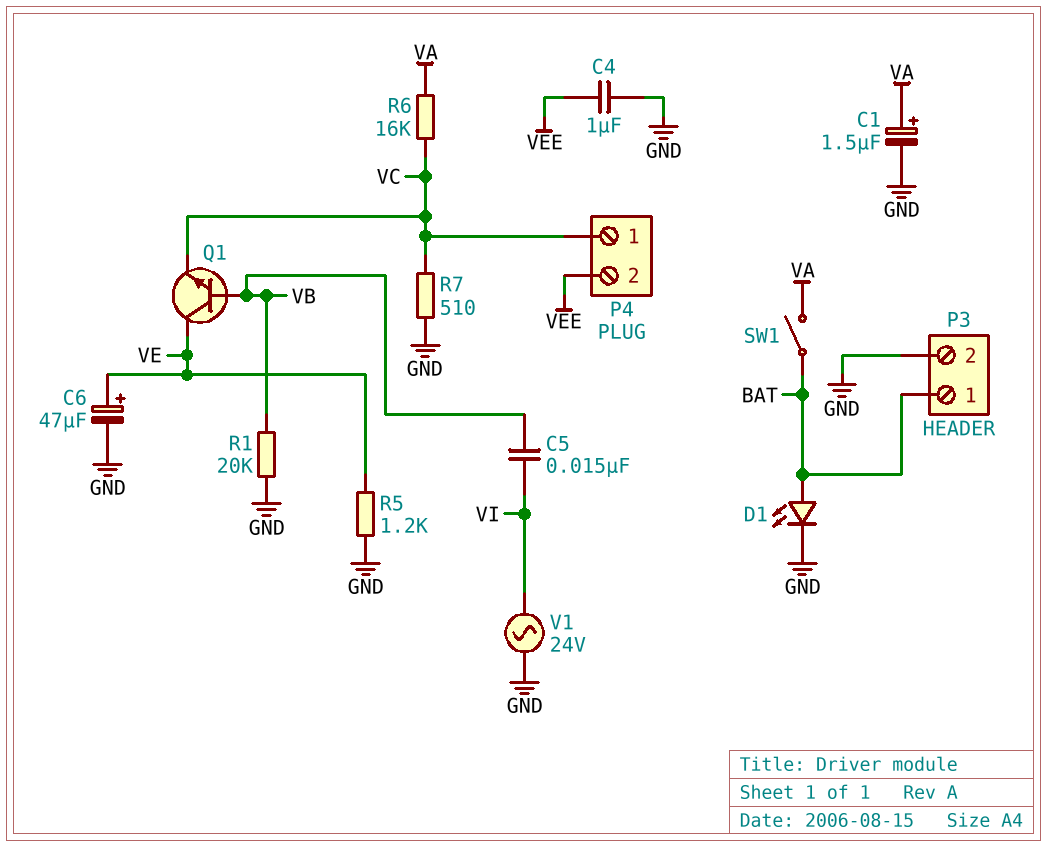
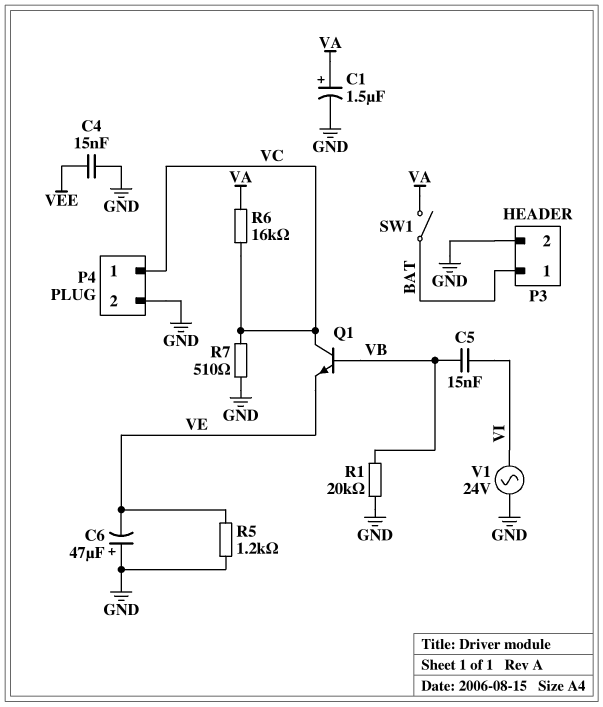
C4: 1uF (GND, VEE) -> 15nF (GND, VEE)
C6: 47uF (plus VE, minus GND) -> 47uF (plus GND, minus VE)
D1: LED (A BAT, K GND) -> none
P4 pin 2: VEE -> GND
Q1: NPN (B VB, C VE, E VC) -> NPN (B VB, C VC, E VE)

